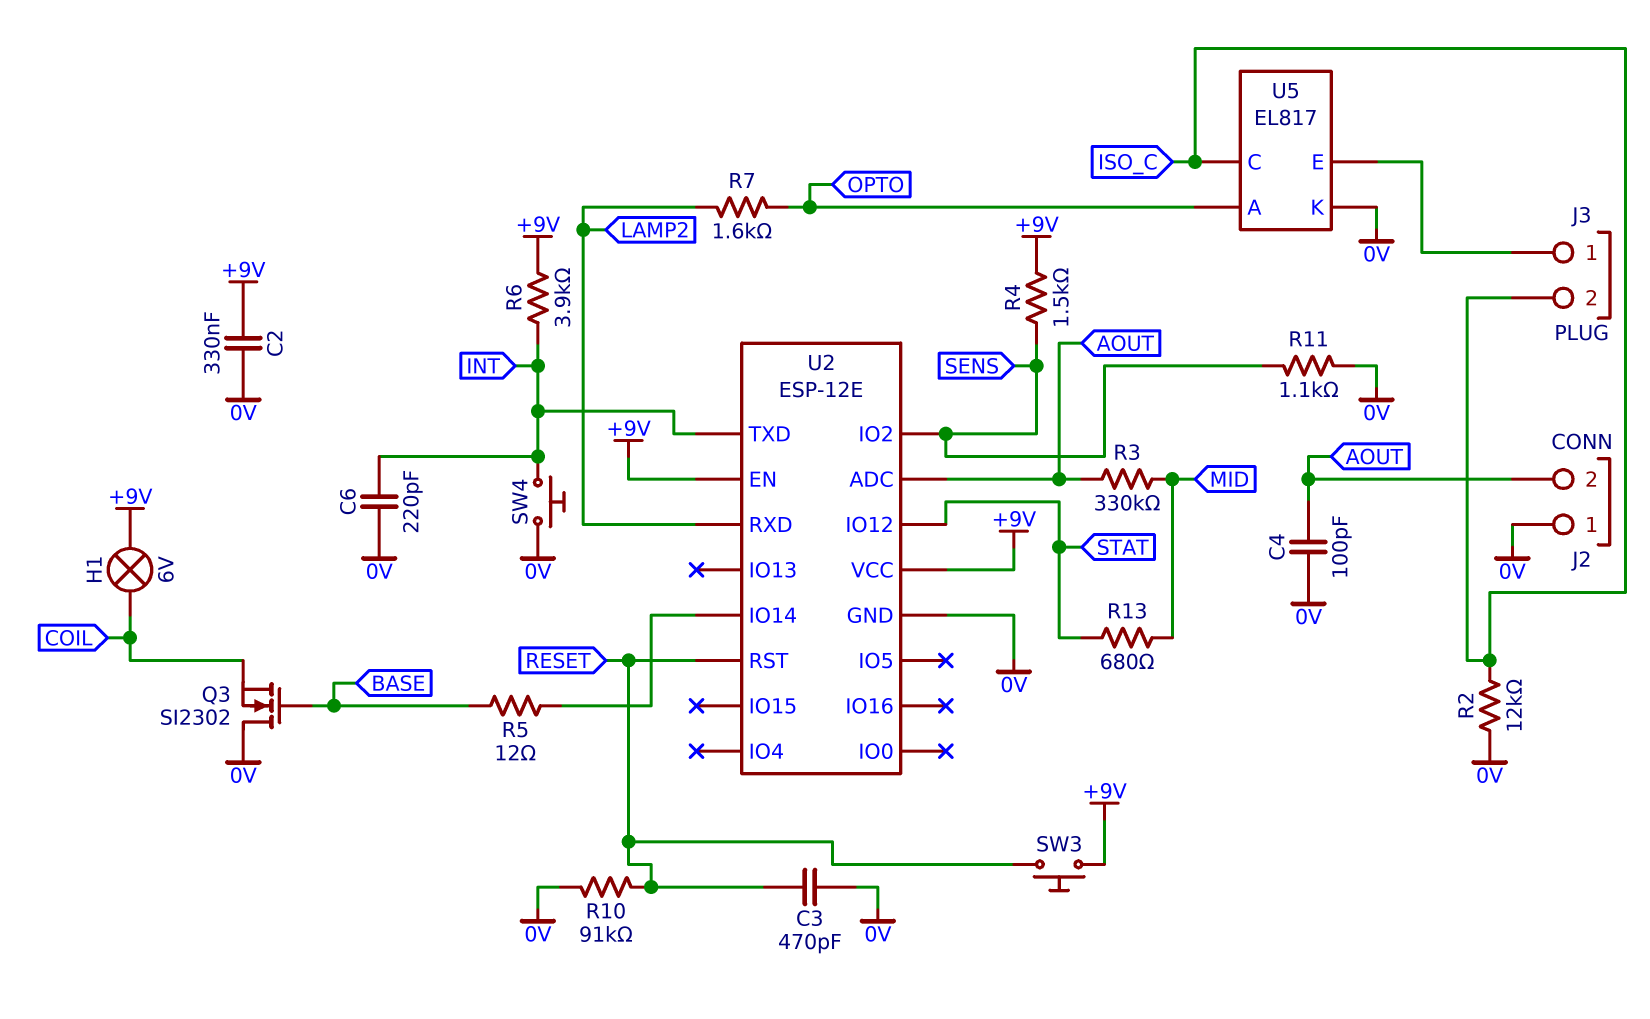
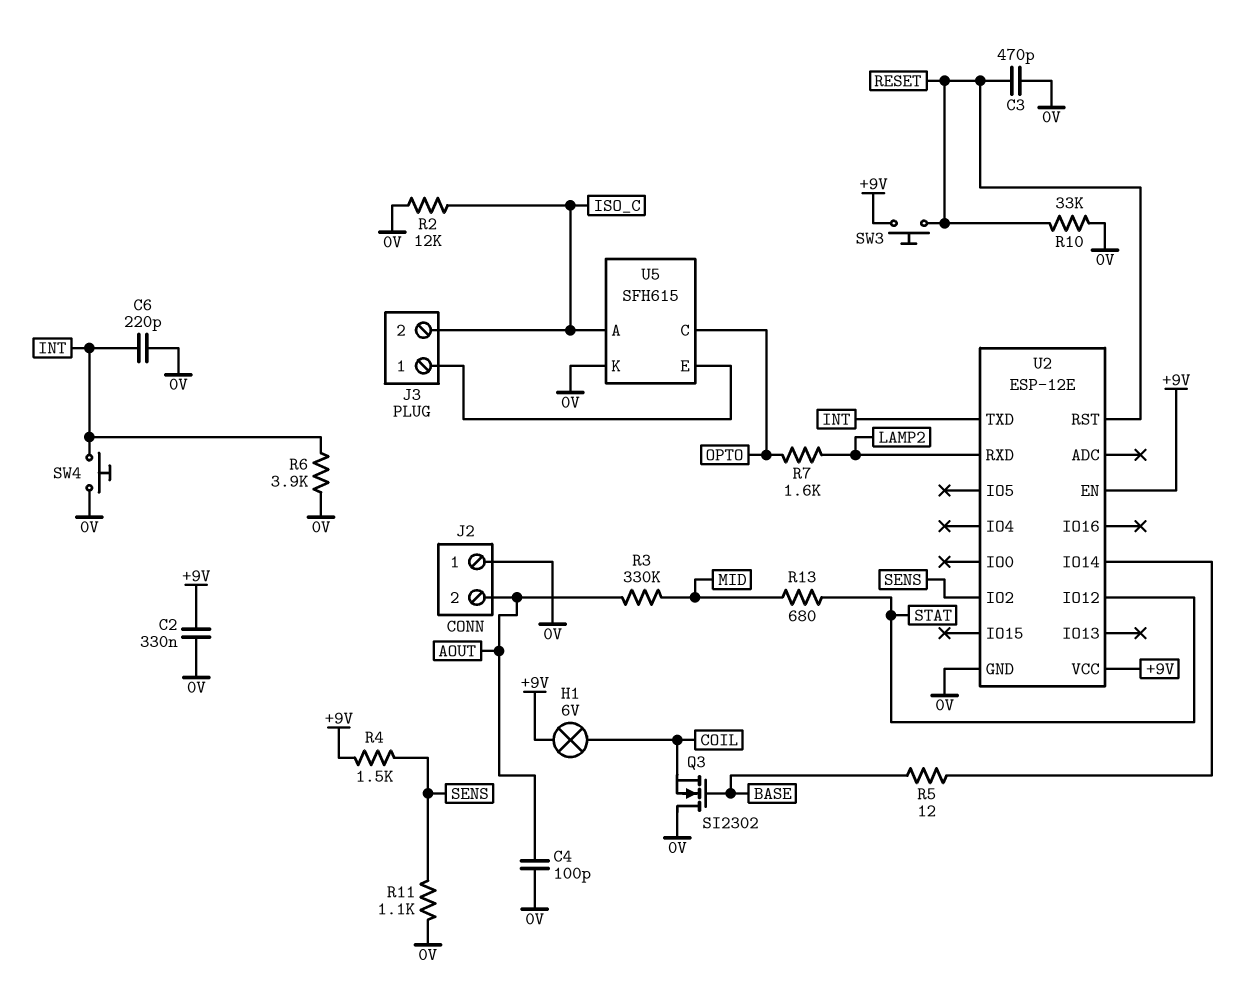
R6: 3.9k (+9V, INT) -> 3.9k (0V, INT)
R10: 91k (0V, RESET) -> 33k (0V, RESET)
U2 pin ADC: AOUT -> none
U5: EL817 -> SFH615
U5 pin A: OPTO -> ISO_C
U5 pin C: ISO_C -> OPTO

